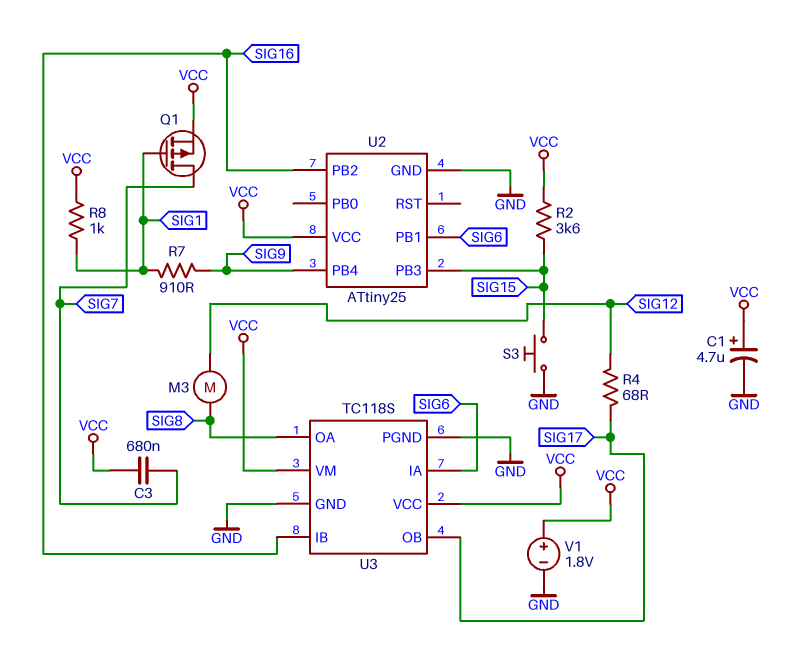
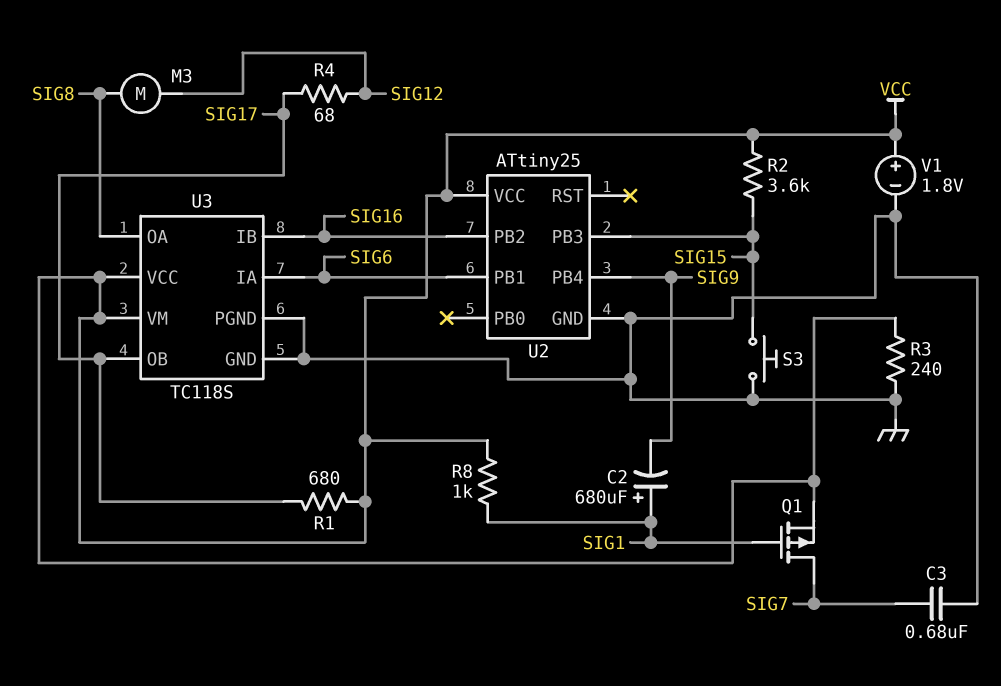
C1: 4.7uF (plus VCC, minus GND) -> none
C2: none -> 680uF (plus SIG1, minus SIG9)
C3: 680nF (SIG7, VCC) -> 680nF (GND, SIG7)
R1: none -> 680 (SIG17, VCC)
R3: none -> 240 (GND, VCC)
R7: 910 (SIG1, SIG9) -> none

